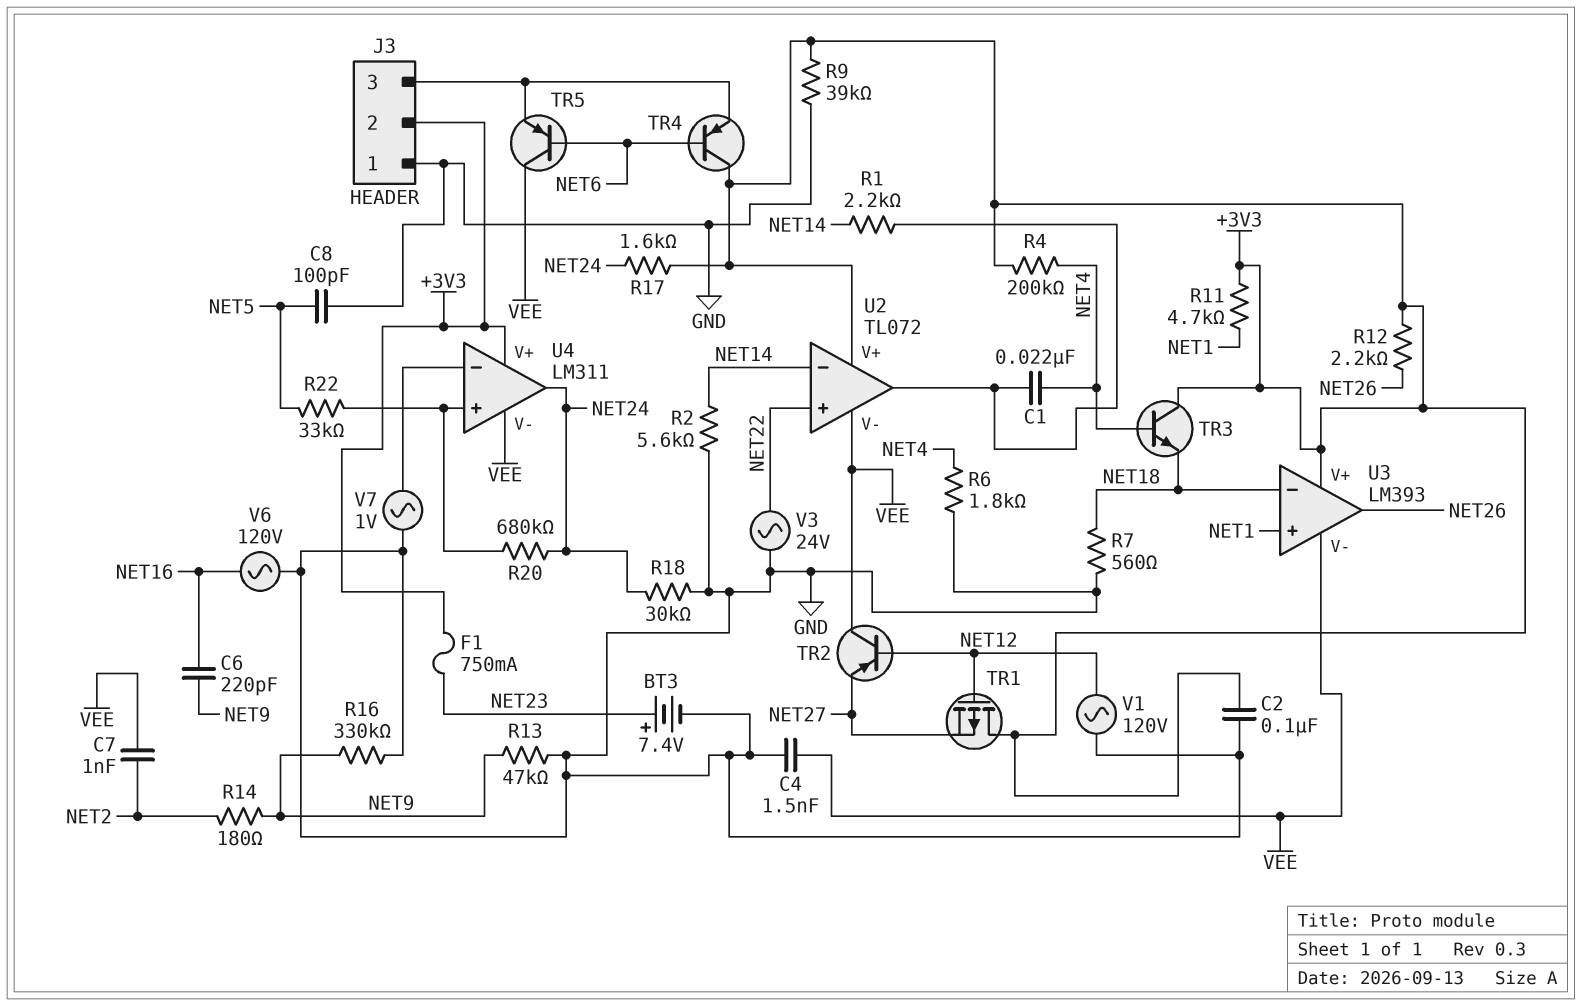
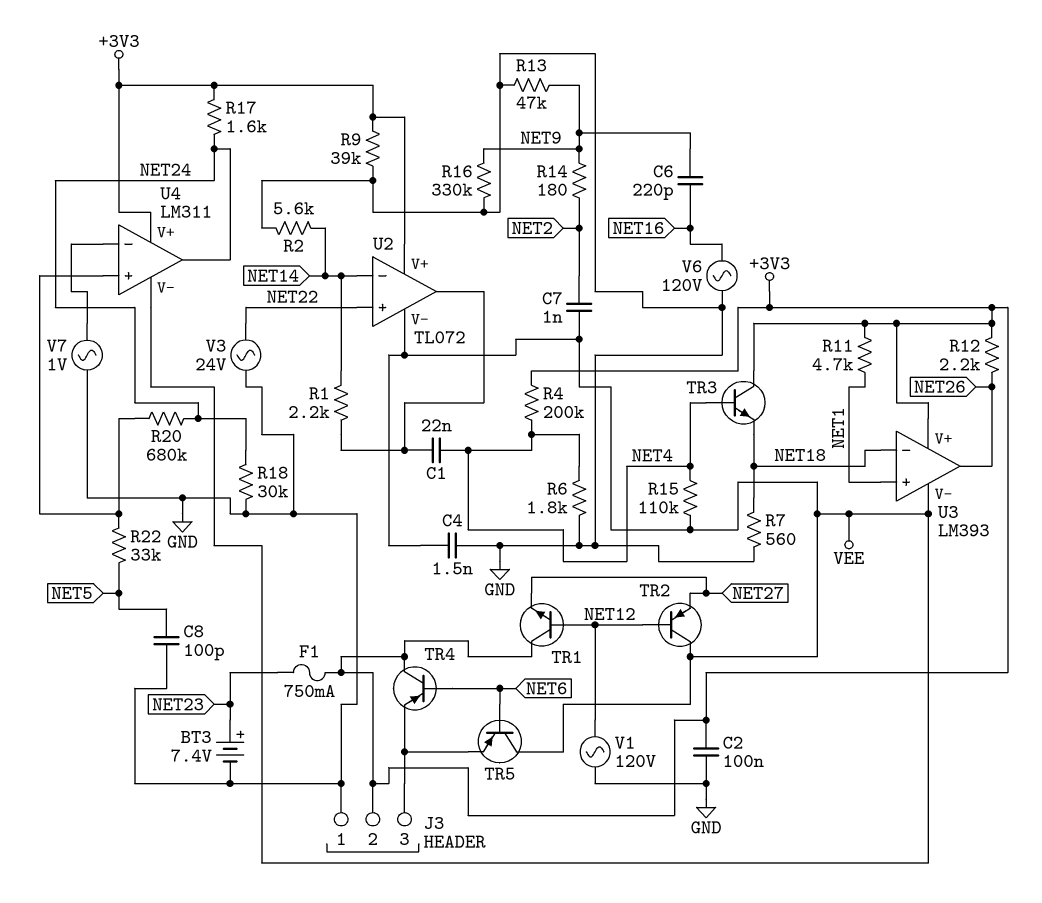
R15: none -> 110k (NET4, VEE)
TR1: PMOS (G NET12, D +3V3, S NET27) -> NPN (B NET12, C +3V3, E NET27)

